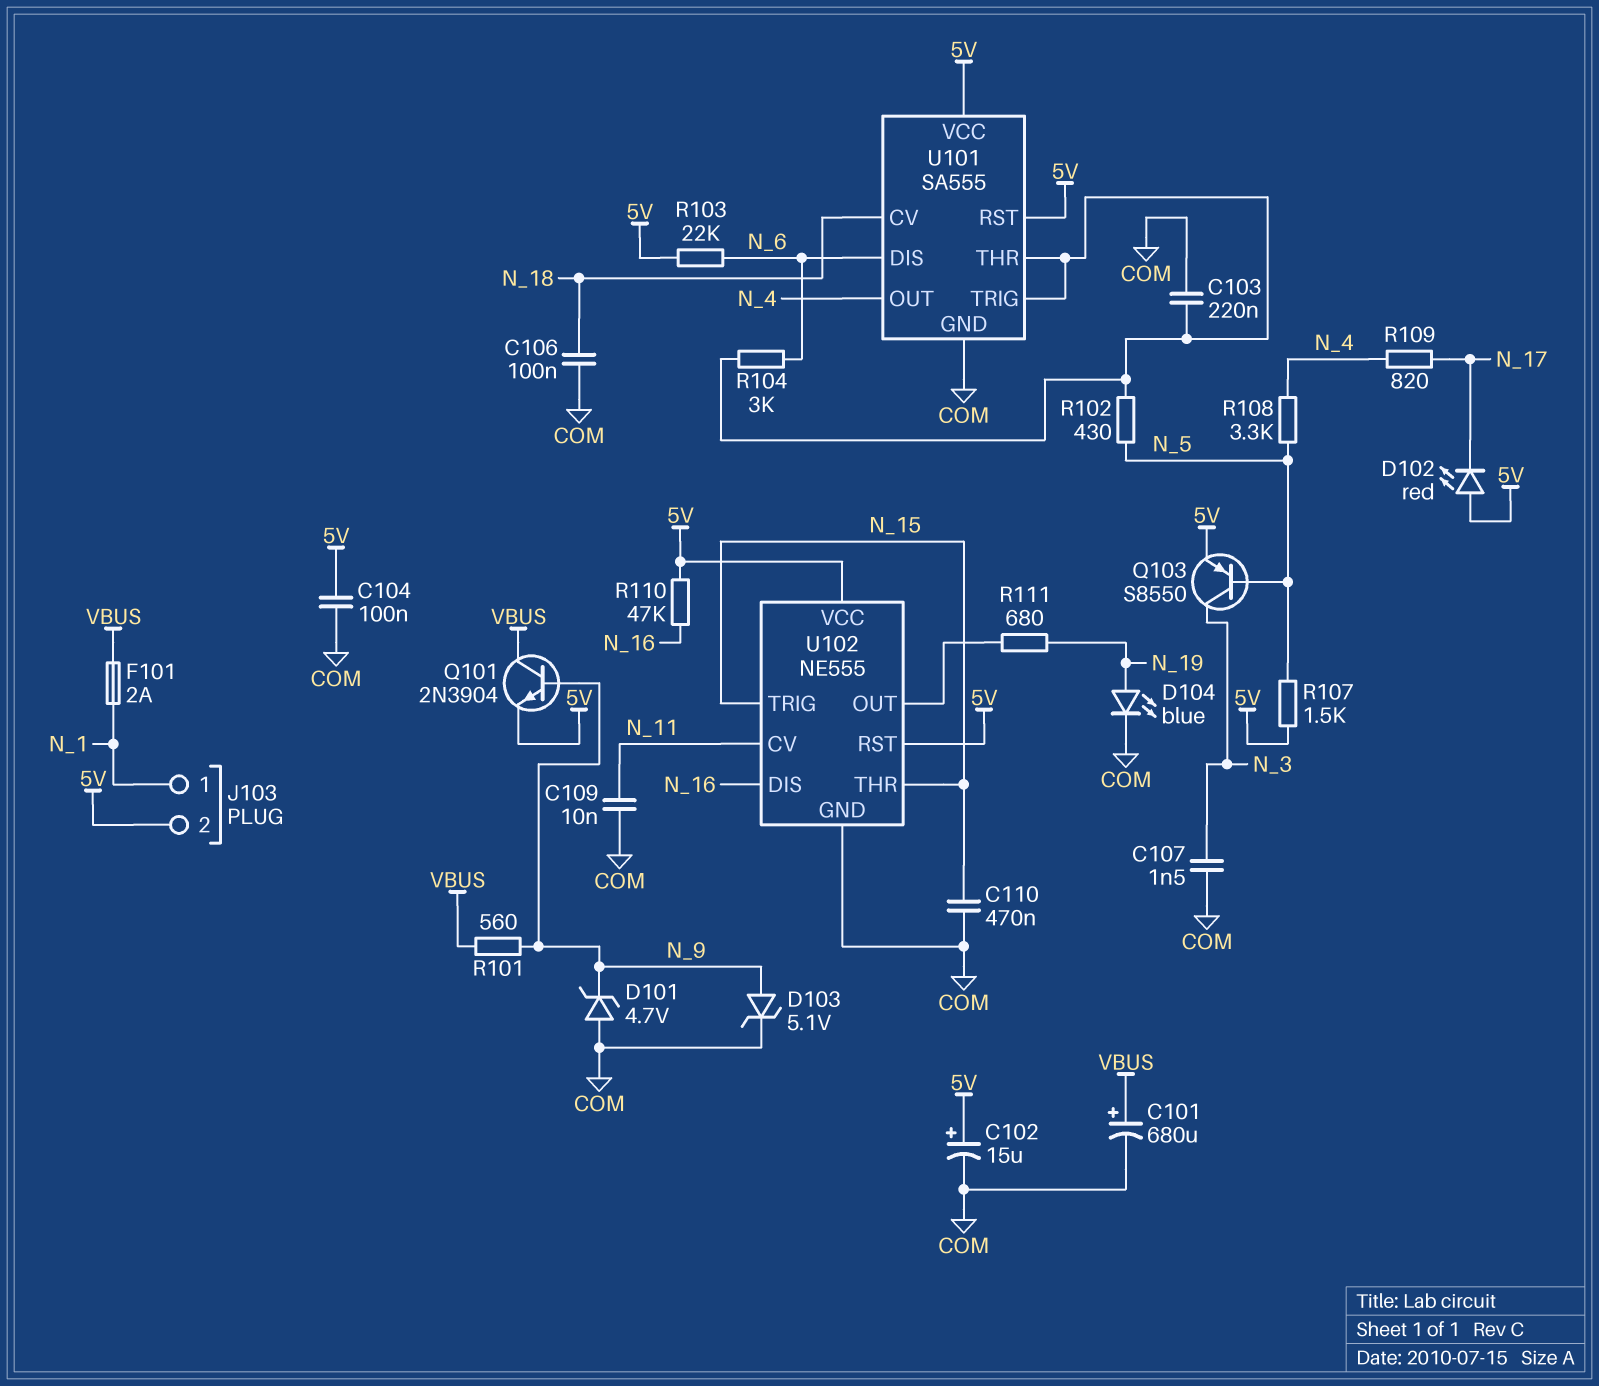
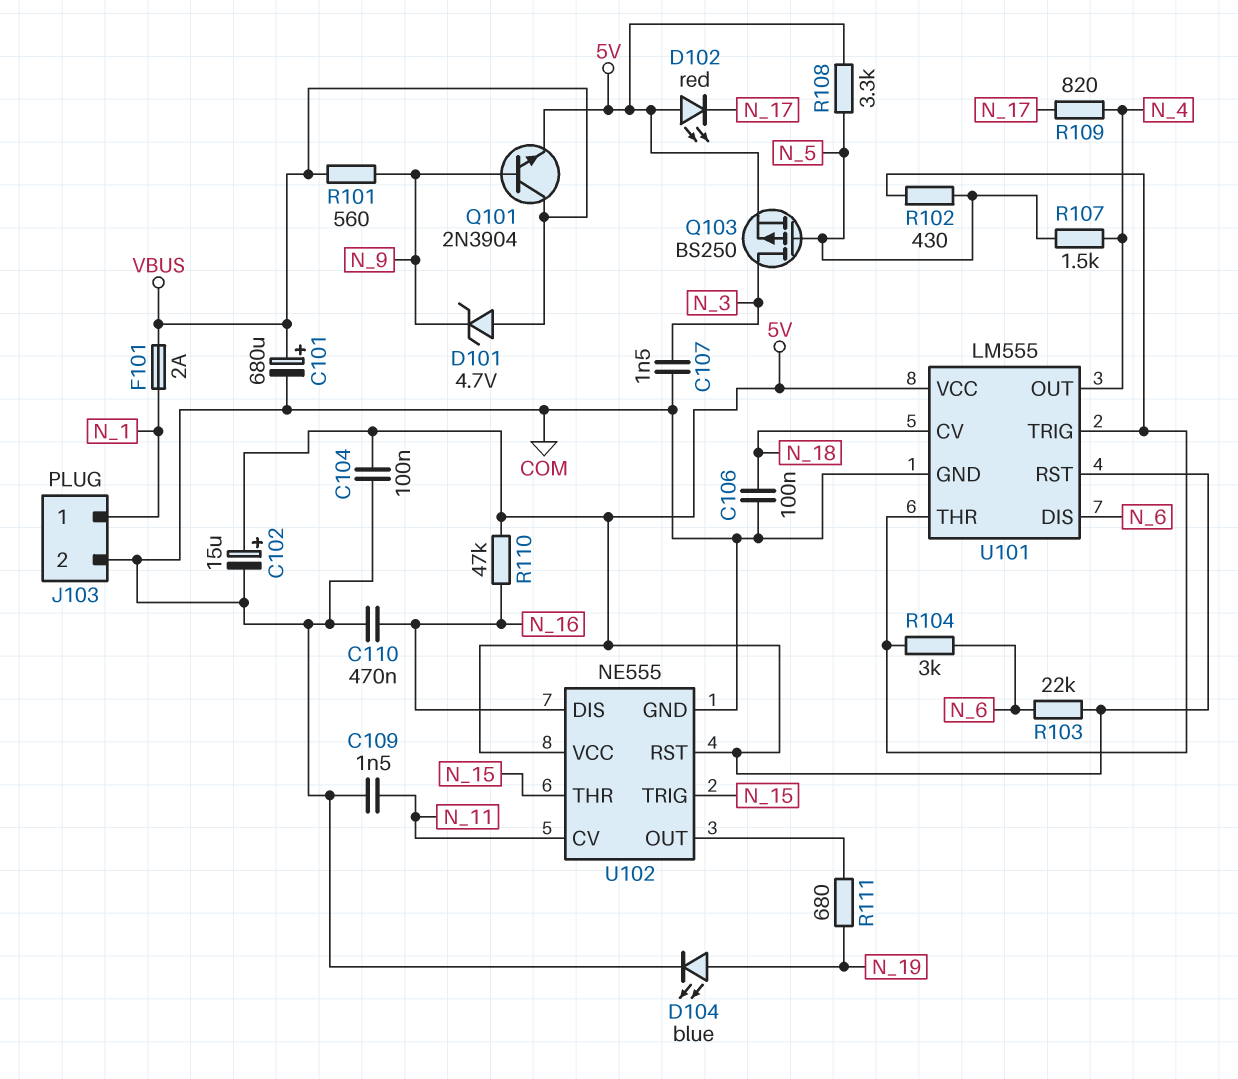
C103: 220nF (COM, U101/THR) -> none
C109: 10nF (COM, N_11) -> 1.5nF (COM, N_11)
C110: 470nF (COM, N_15) -> 470nF (COM, N_16)
D101: zener 4.7V (A COM, K N_9) -> zener 4.7V (A VBUS, K N_9)
D103: zener 5.1V (A N_9, K COM) -> none
J103 pin 2: 5V -> COM
Q103: PNP S8550 (B N_5, C N_3, E 5V) -> PMOS BS250 (G N_5, D N_3, S 5V)
R107: 1.5k (5V, N_5) -> 1.5k (N_4, N_5)
R108: 3.3k (N_4, N_5) -> 3.3k (5V, N_5)
U101: SA555 -> LM555

